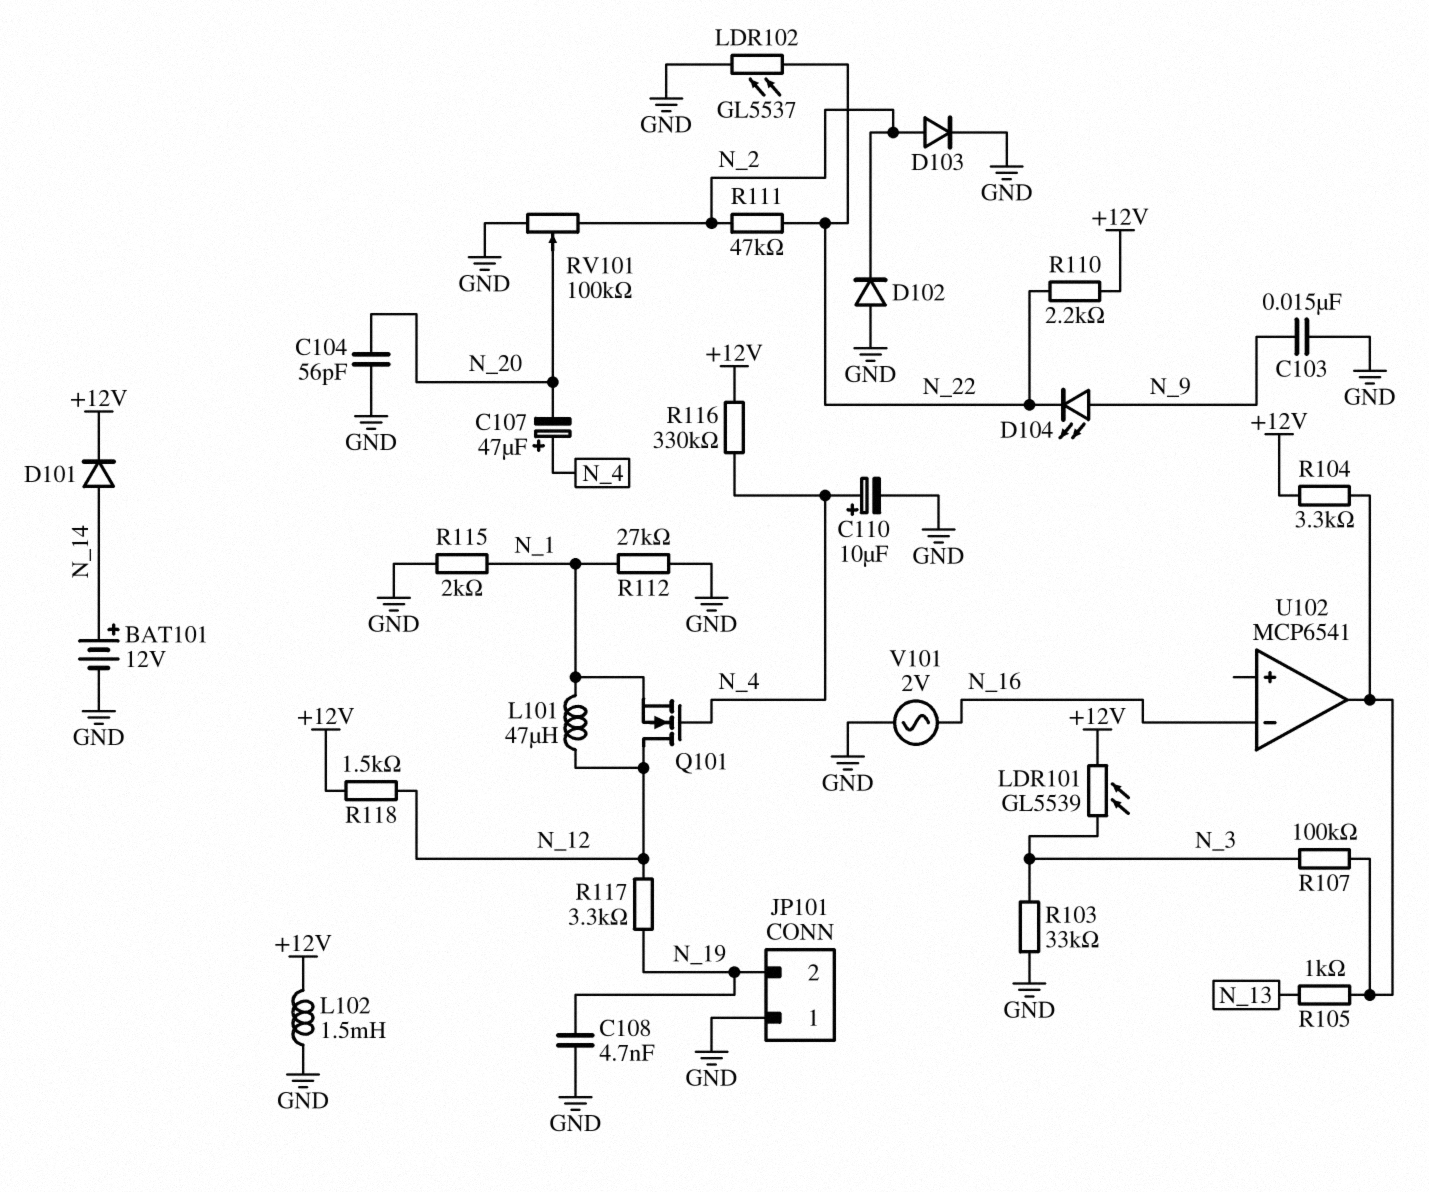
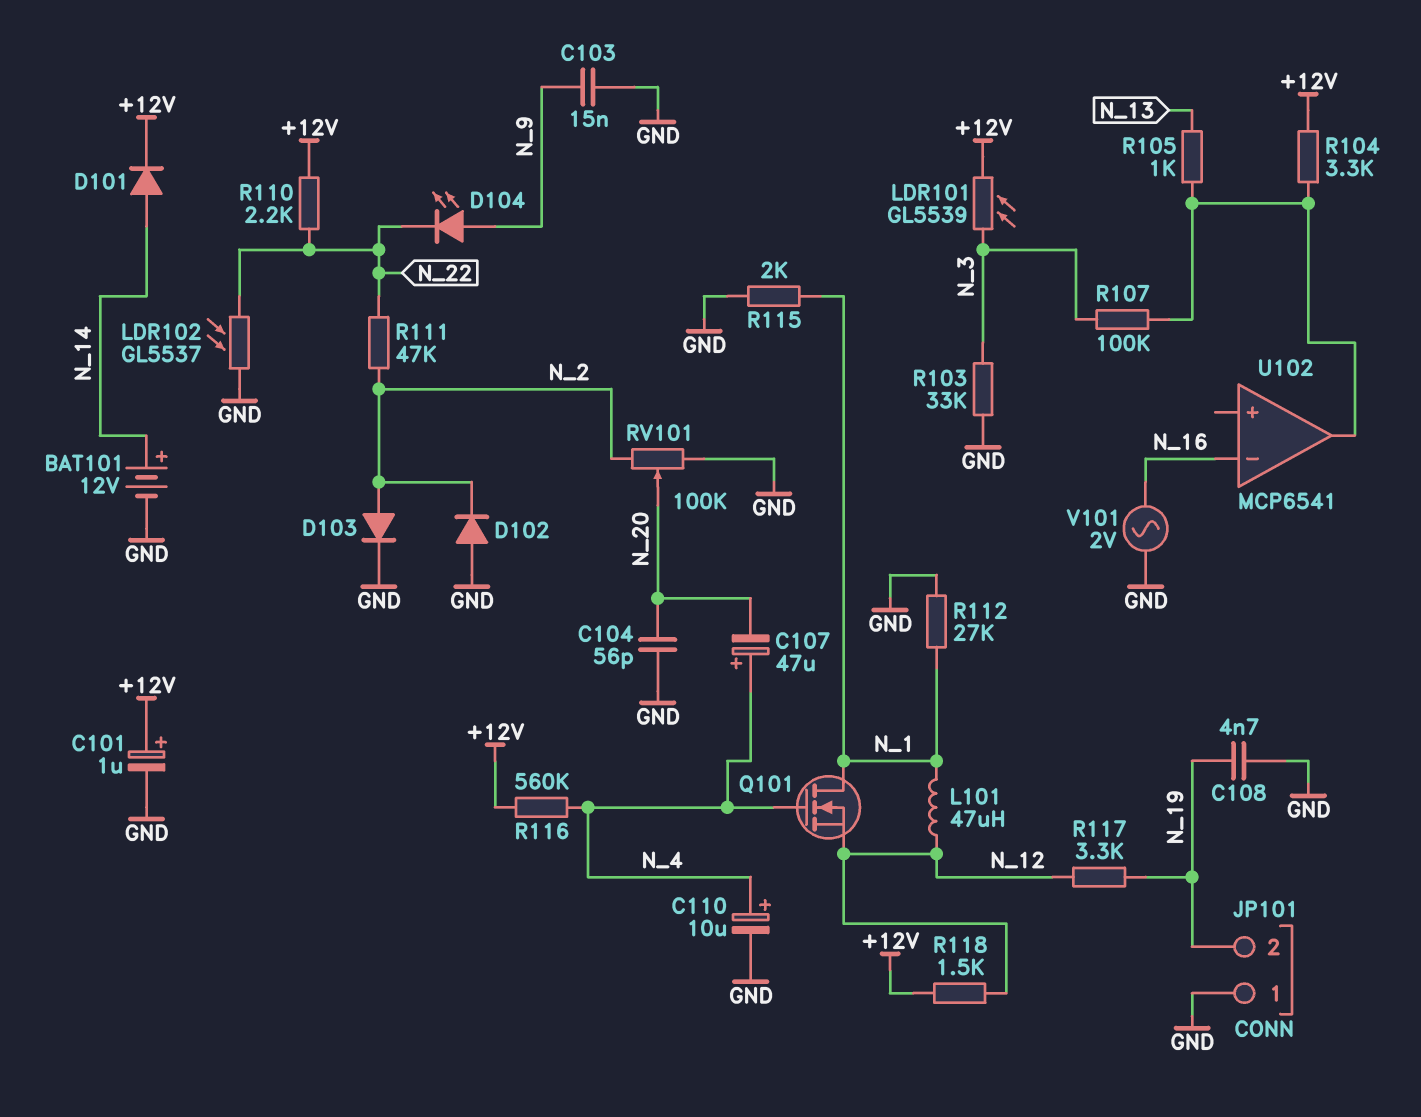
C101: none -> 1uF (plus +12V, minus GND)
L102: 1.5mH (+12V, GND) -> none
Q101: NMOS (G N_4, D N_12, S N_1) -> NMOS (G N_4, D N_1, S N_12)
R116: 330k (+12V, N_4) -> 560k (+12V, N_4)

